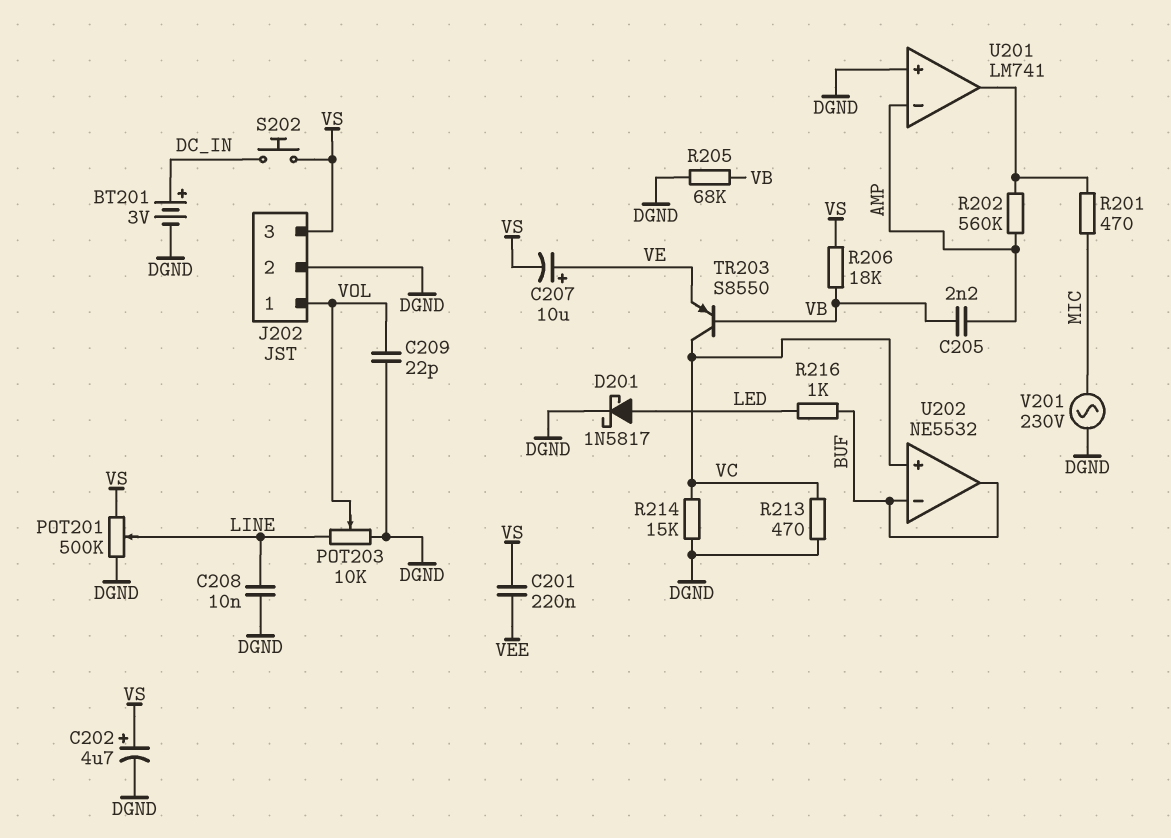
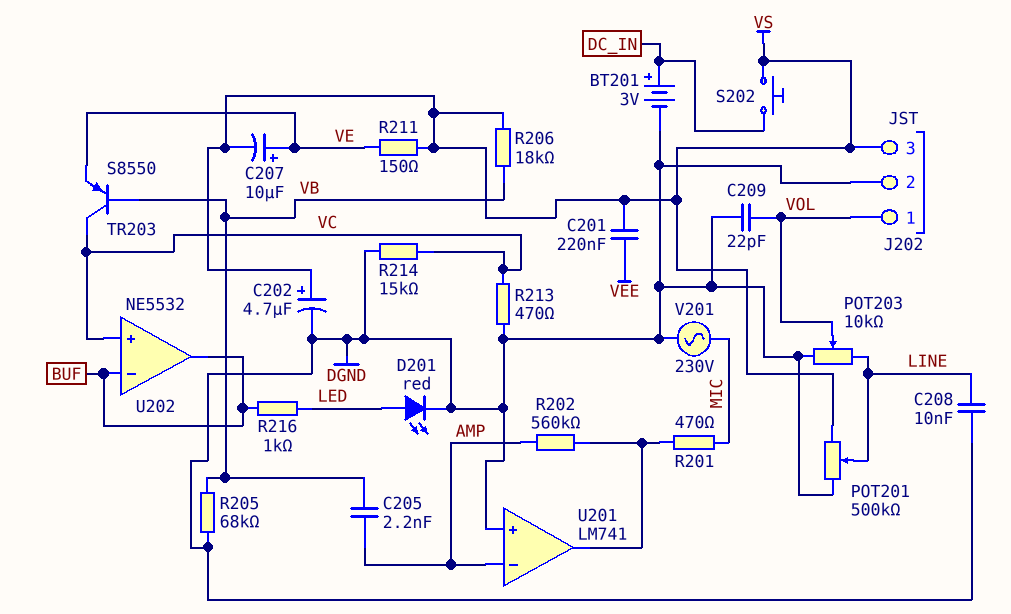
D201: schottky 1N5817 (A LED, K DGND) -> LED red (A LED, K DGND)
R211: none -> 150 (VE, VS)

